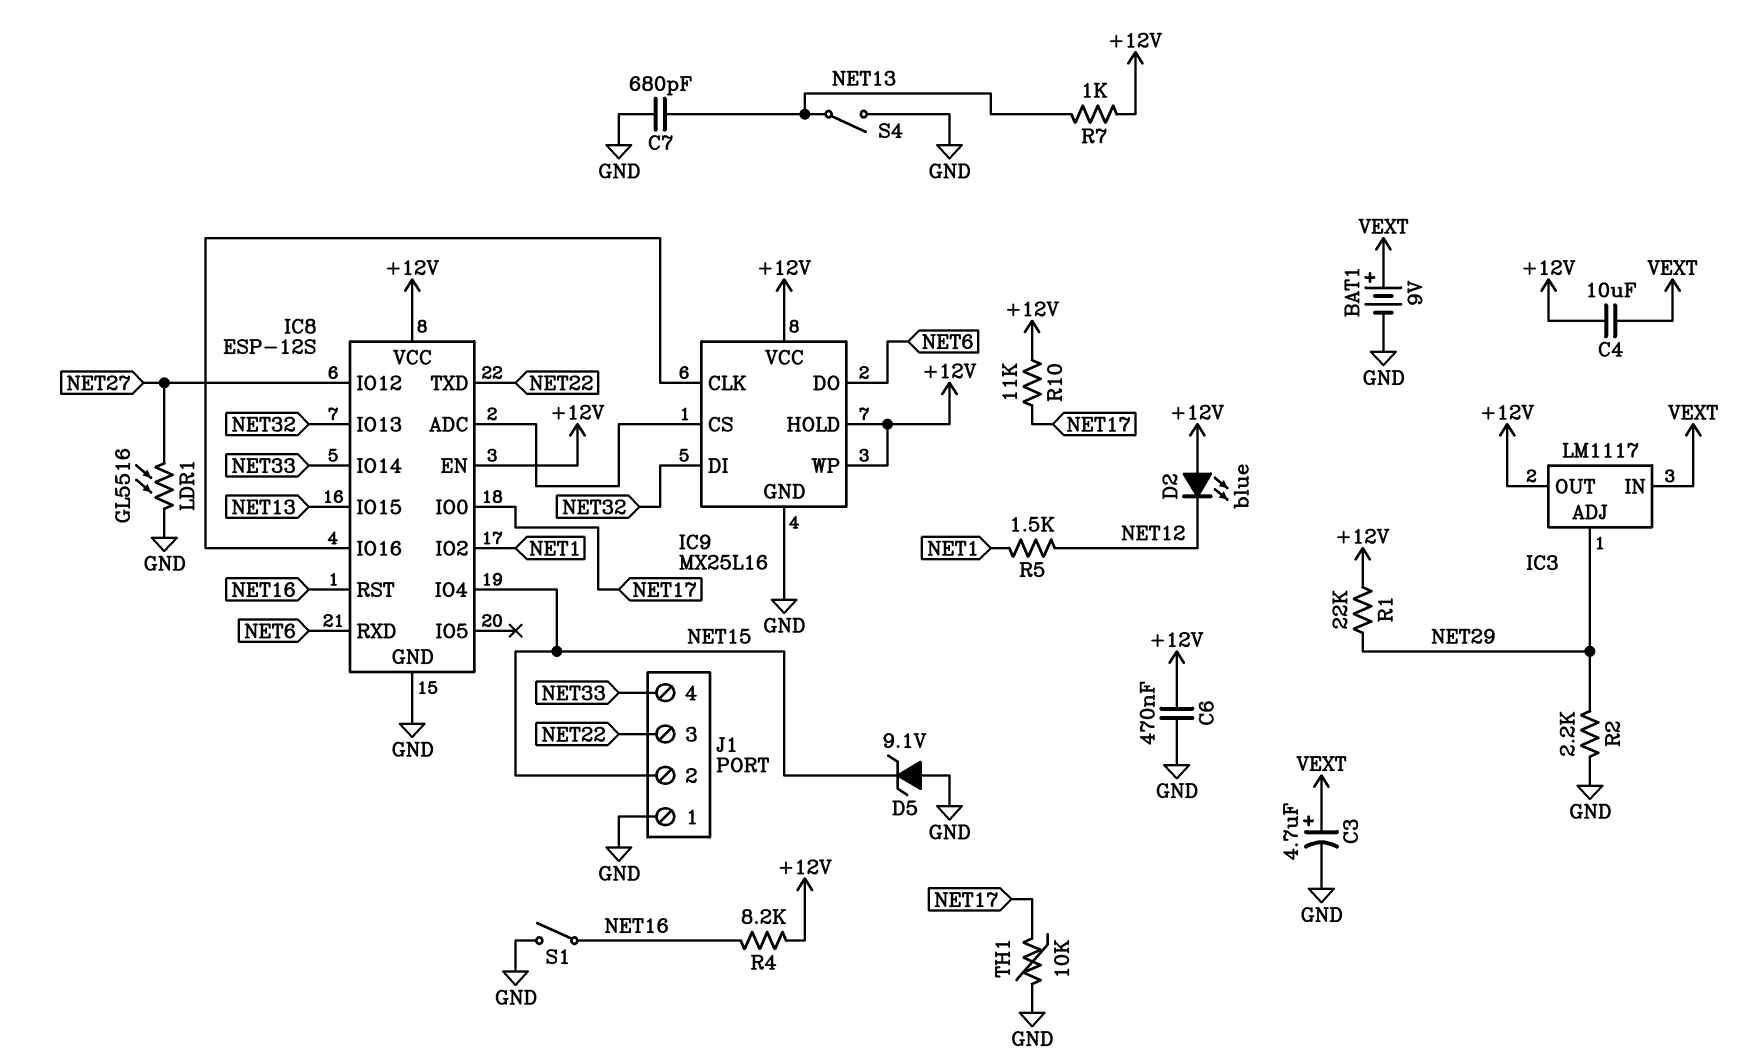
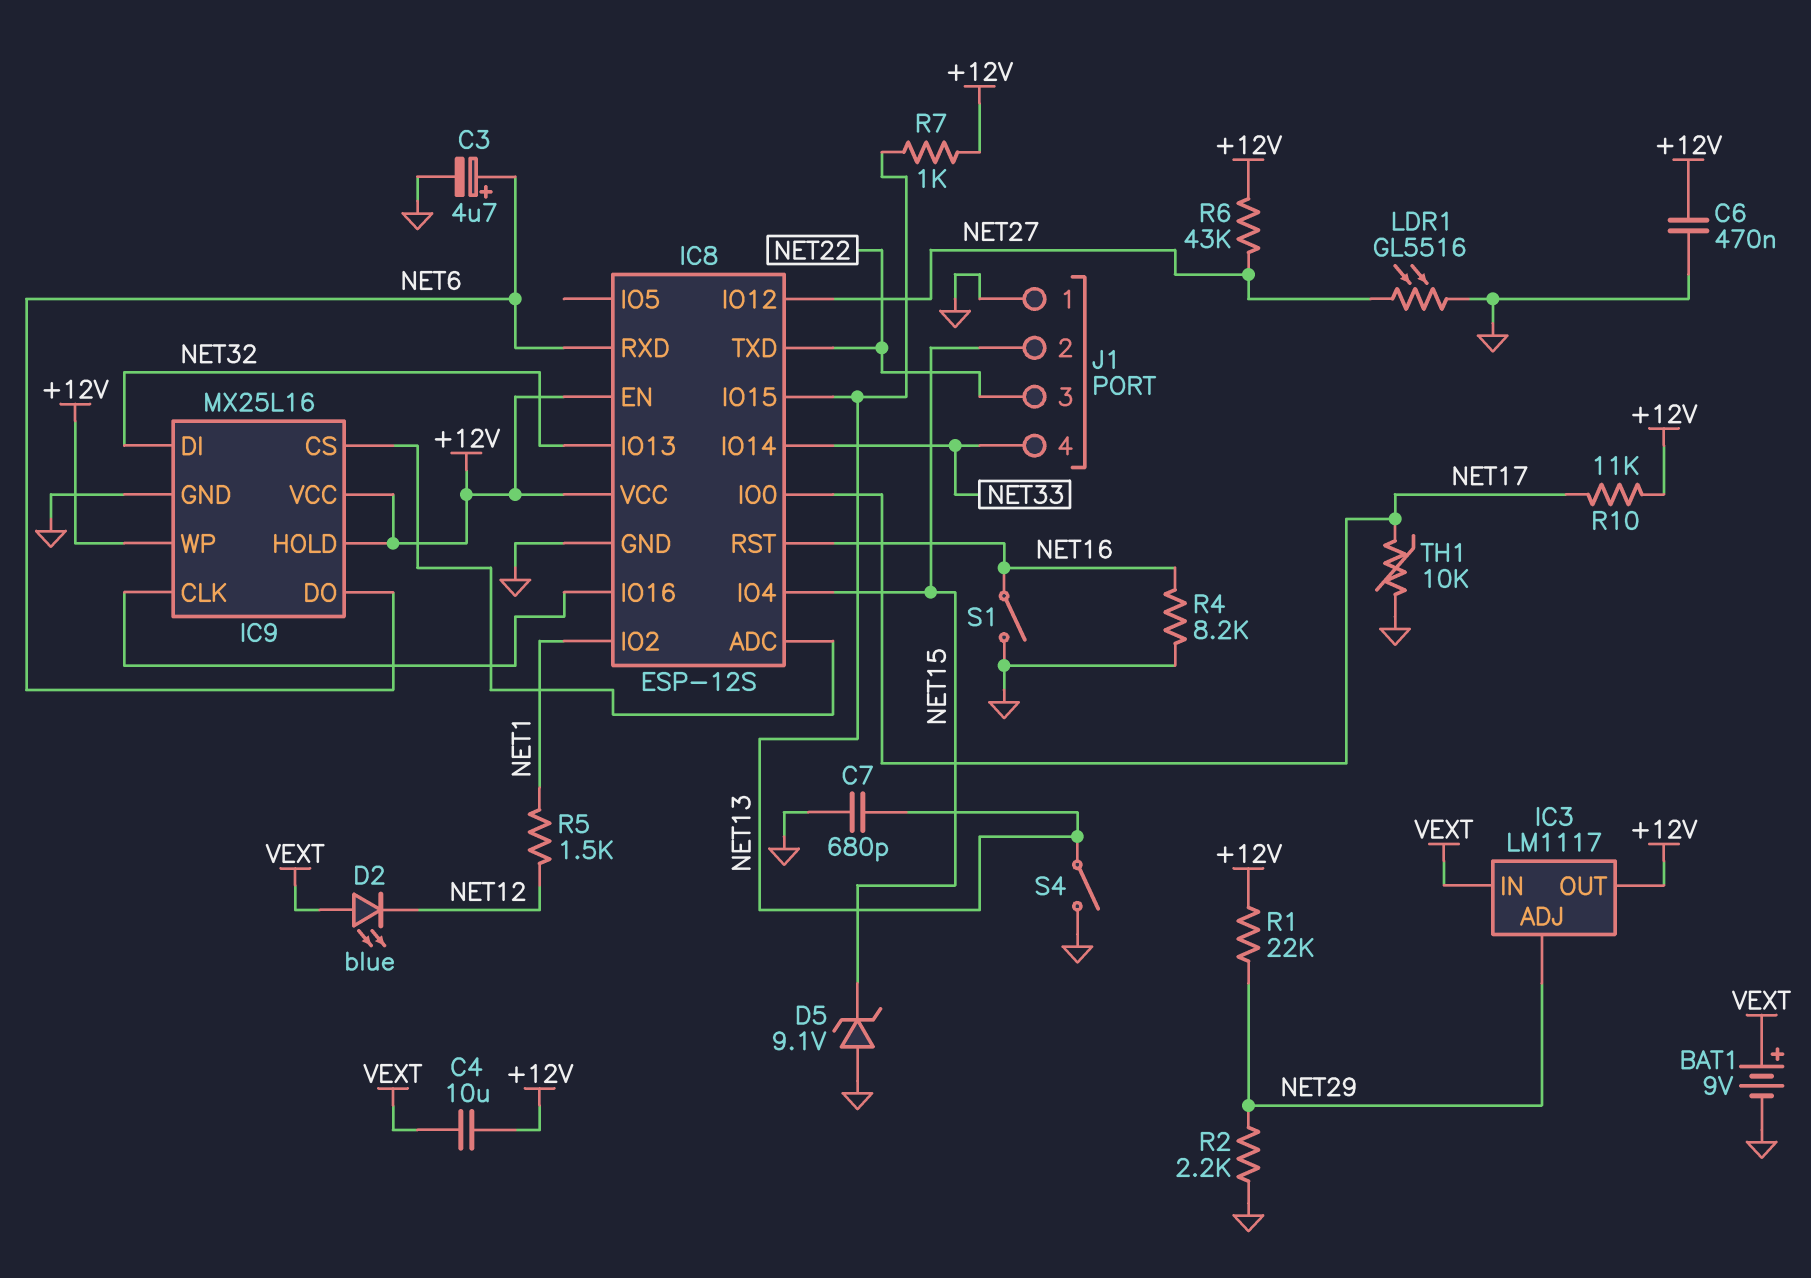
C3: 4.7uF (plus VEXT, minus GND) -> 4.7uF (plus NET6, minus GND)
D2: LED blue (A +12V, K NET12) -> LED blue (A VEXT, K NET12)
R4: 8.2k (+12V, NET16) -> 8.2k (GND, NET16)
R6: none -> 43k (+12V, NET27)

